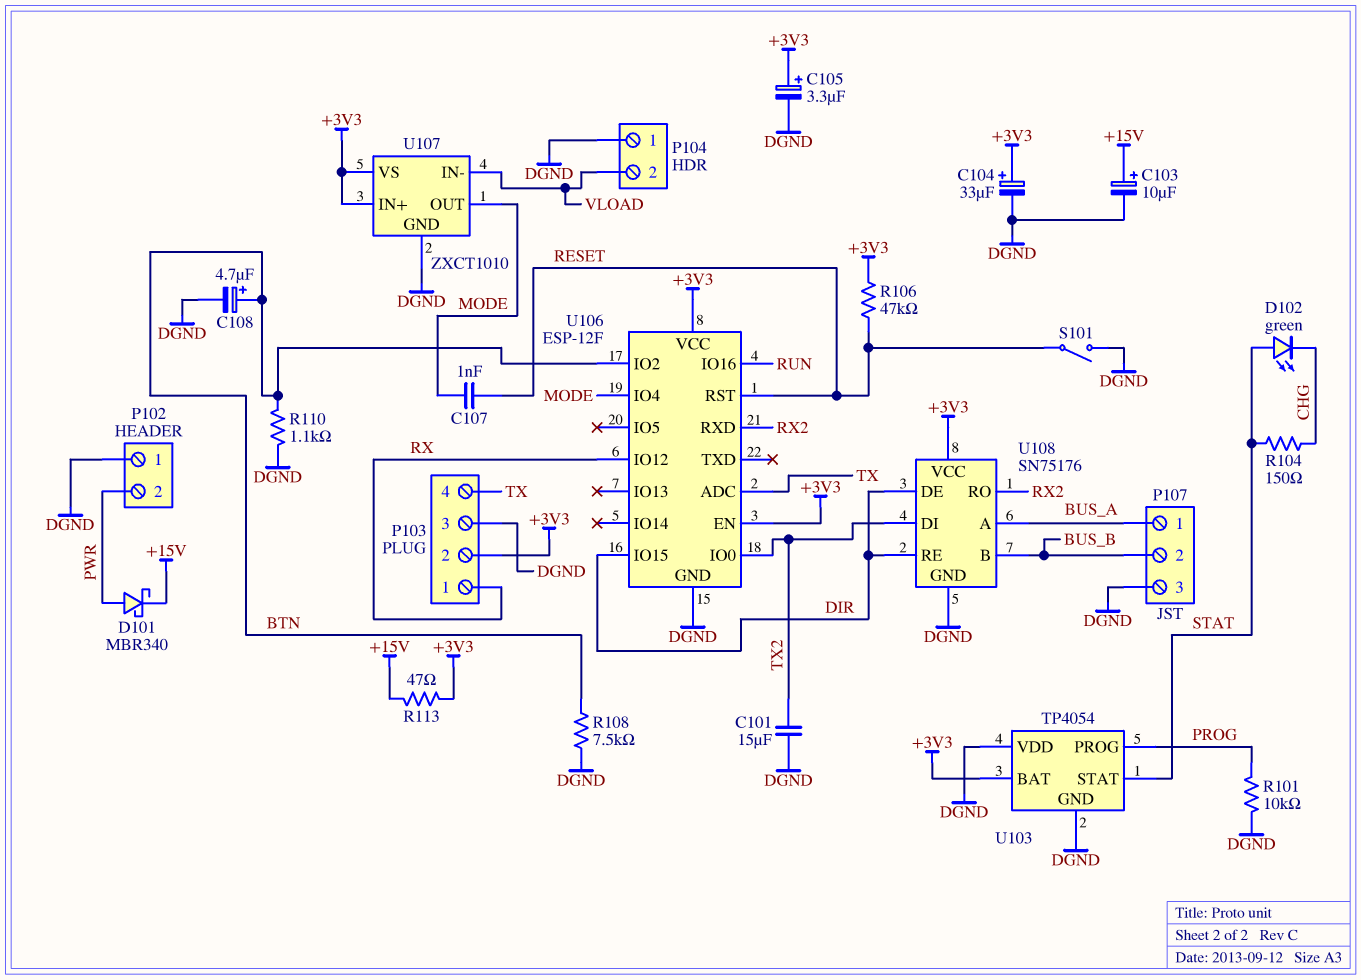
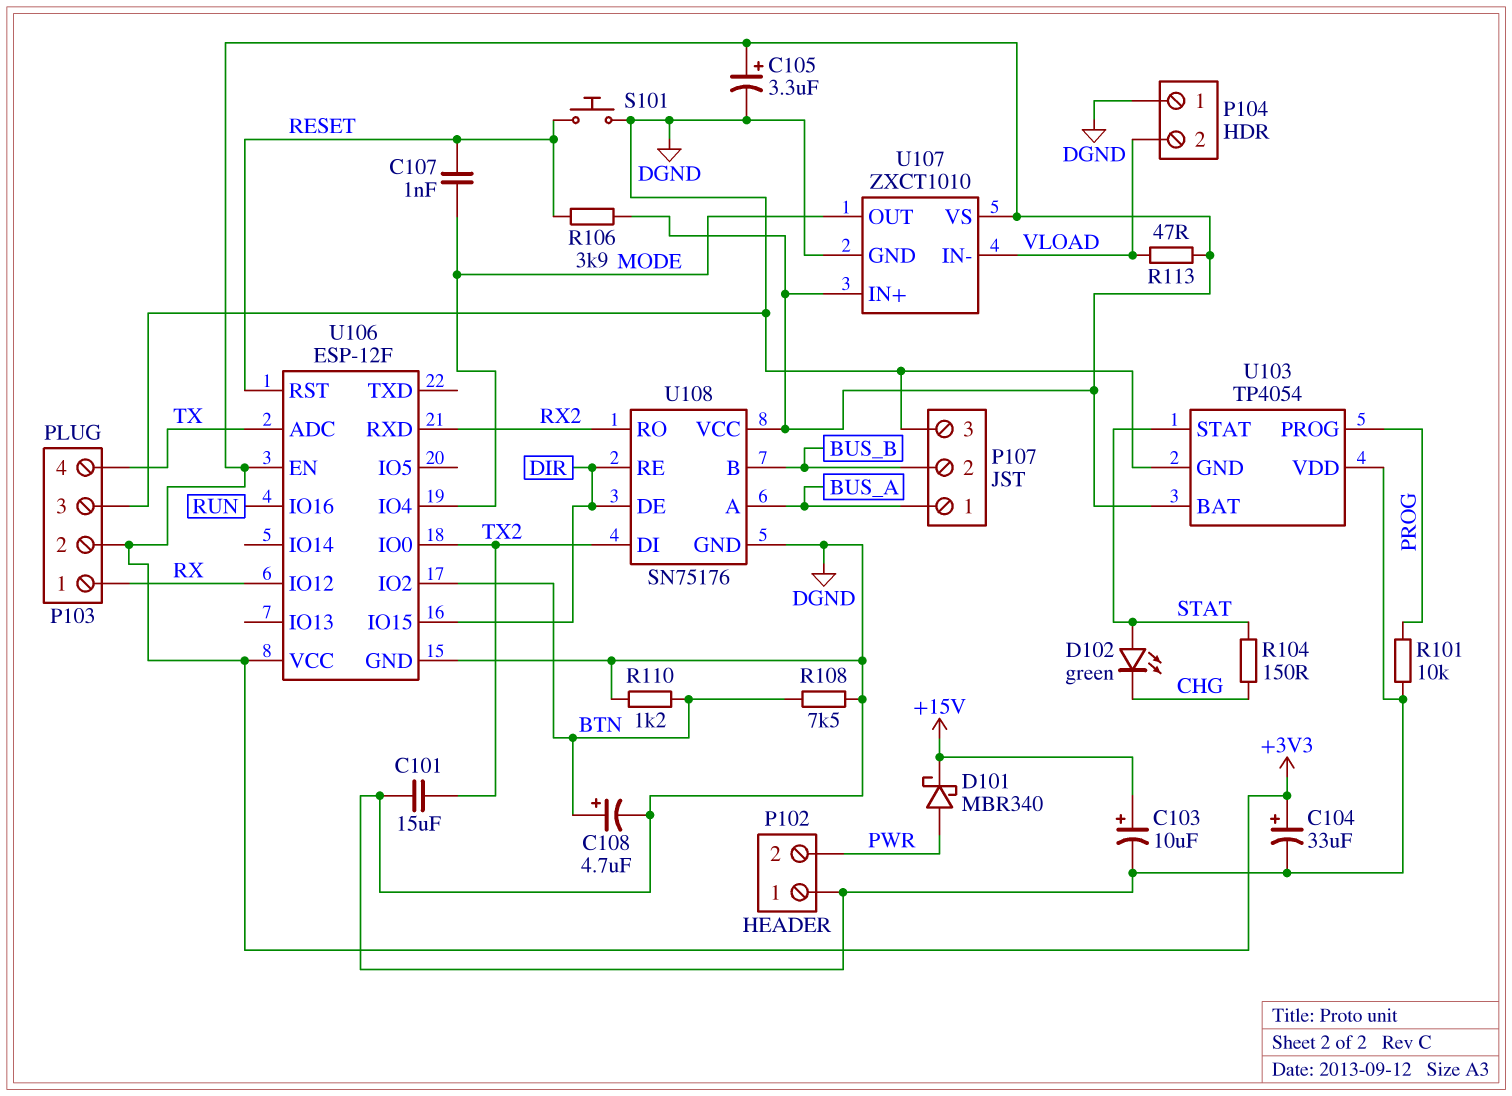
R106: 47k (+3V3, RESET) -> 3.9k (+3V3, RESET)
R110: 1.1k (BTN, DGND) -> 1.2k (BTN, DGND)
R113: 47 (+3V3, +15V) -> 47 (+3V3, VLOAD)
S101: switch (DGND, RESET) -> button (DGND, RESET)

